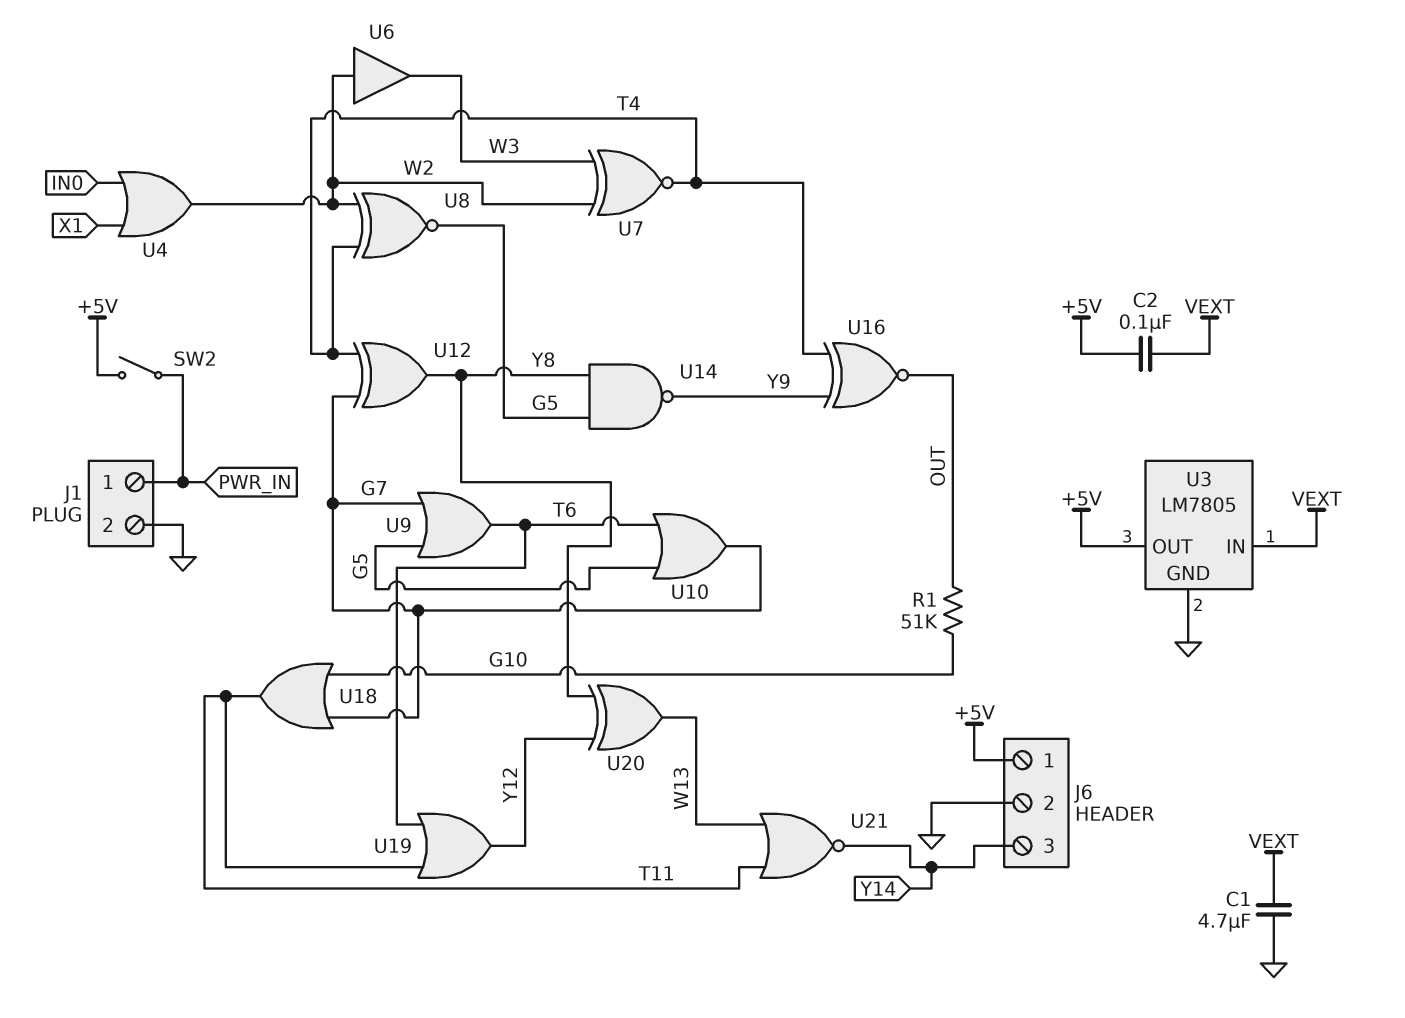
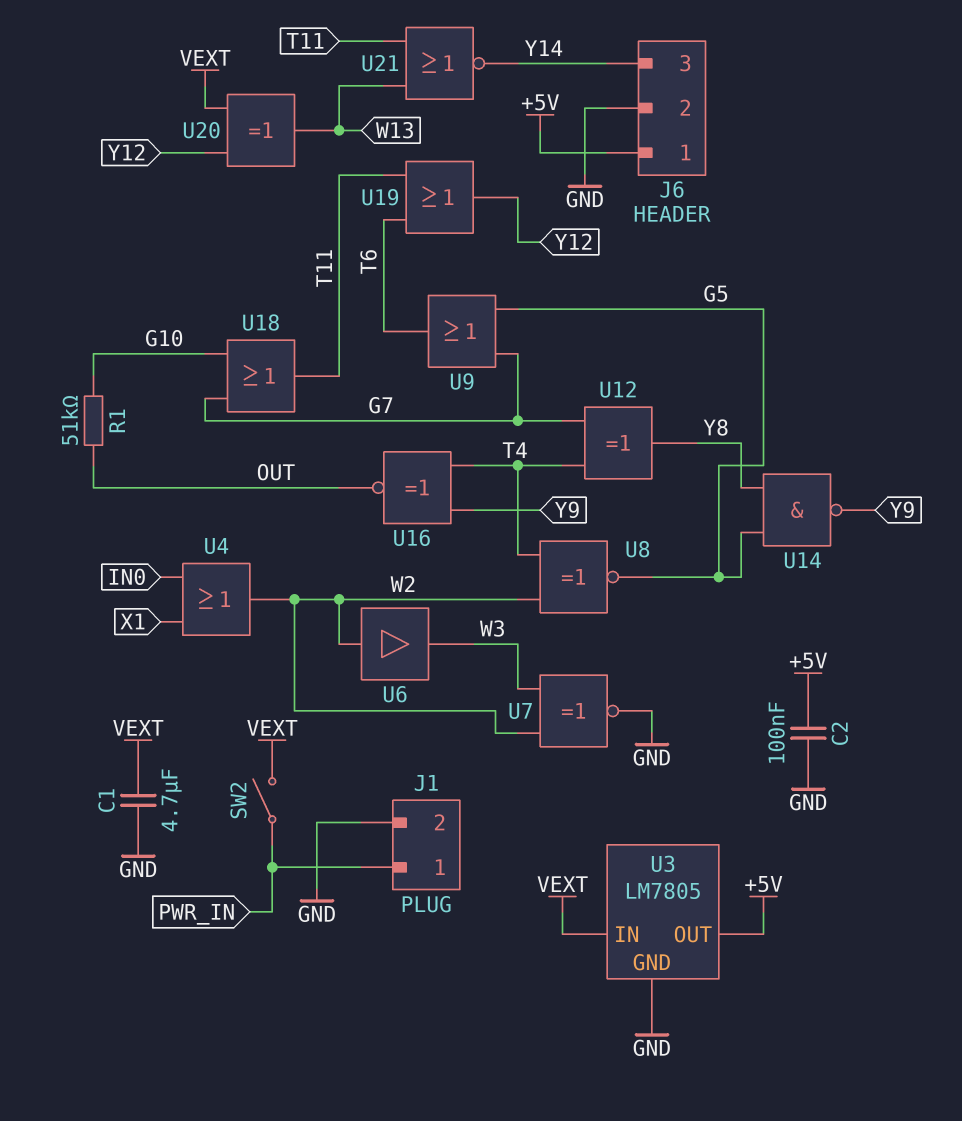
C2: 100nF (+5V, VEXT) -> 100nF (+5V, GND)
SW2: switch (+5V, PWR_IN) -> switch (PWR_IN, VEXT)
U7: XNOR (in W2, in W3, out T4) -> XNOR (in W2, in W3, out GND)
U10: OR (in G5, in T6, out G7) -> none
U20: XOR (in Y8, in Y12, out W13) -> XOR (in VEXT, in Y12, out W13)

